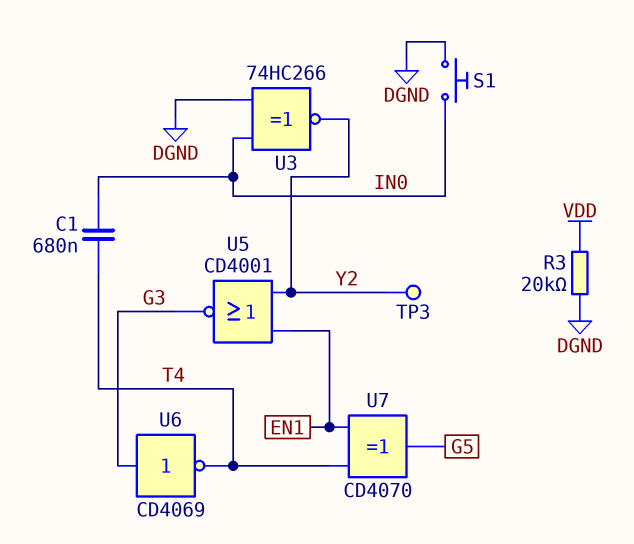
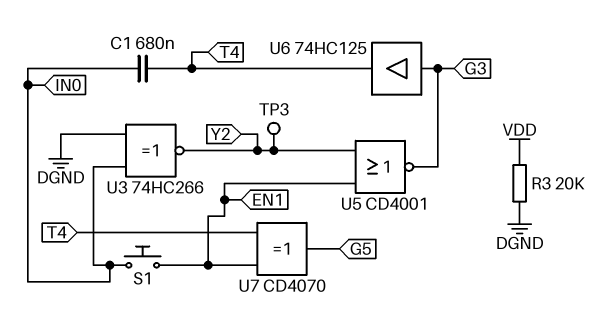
S1: button (DGND, IN0) -> button (EN1, IN0)
U6: NOT CD4069 (in G3, out T4) -> buffer 74HC125 (in G3, out T4)

